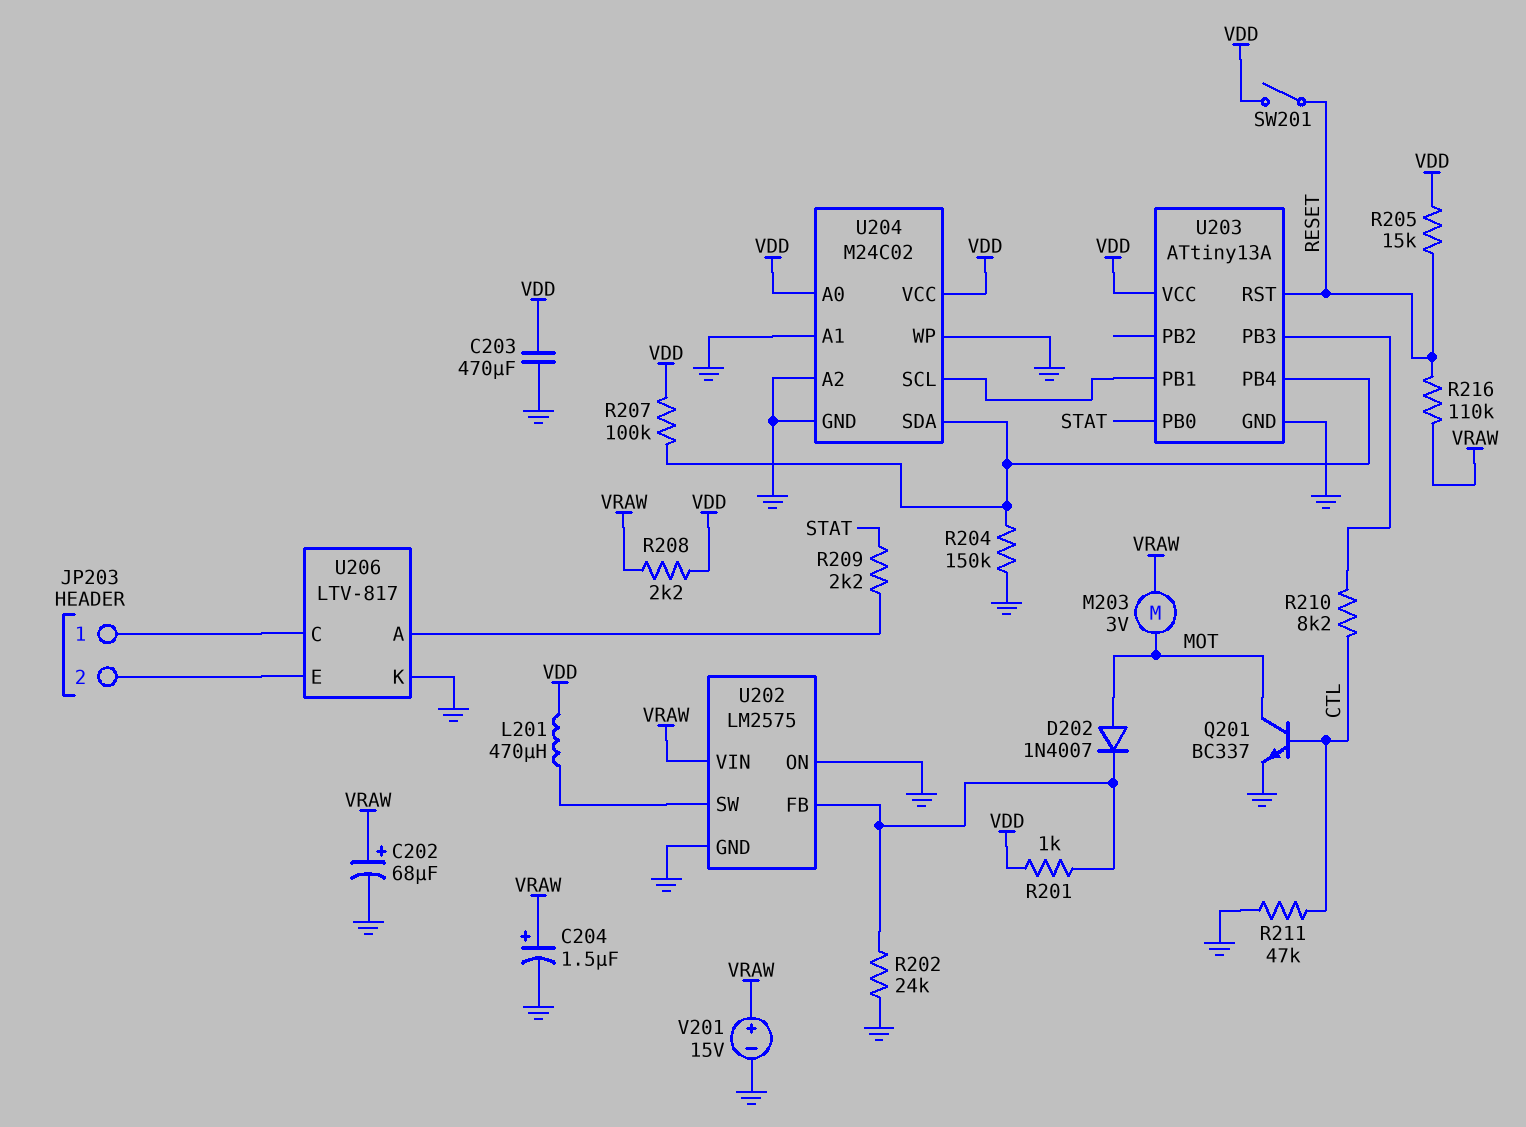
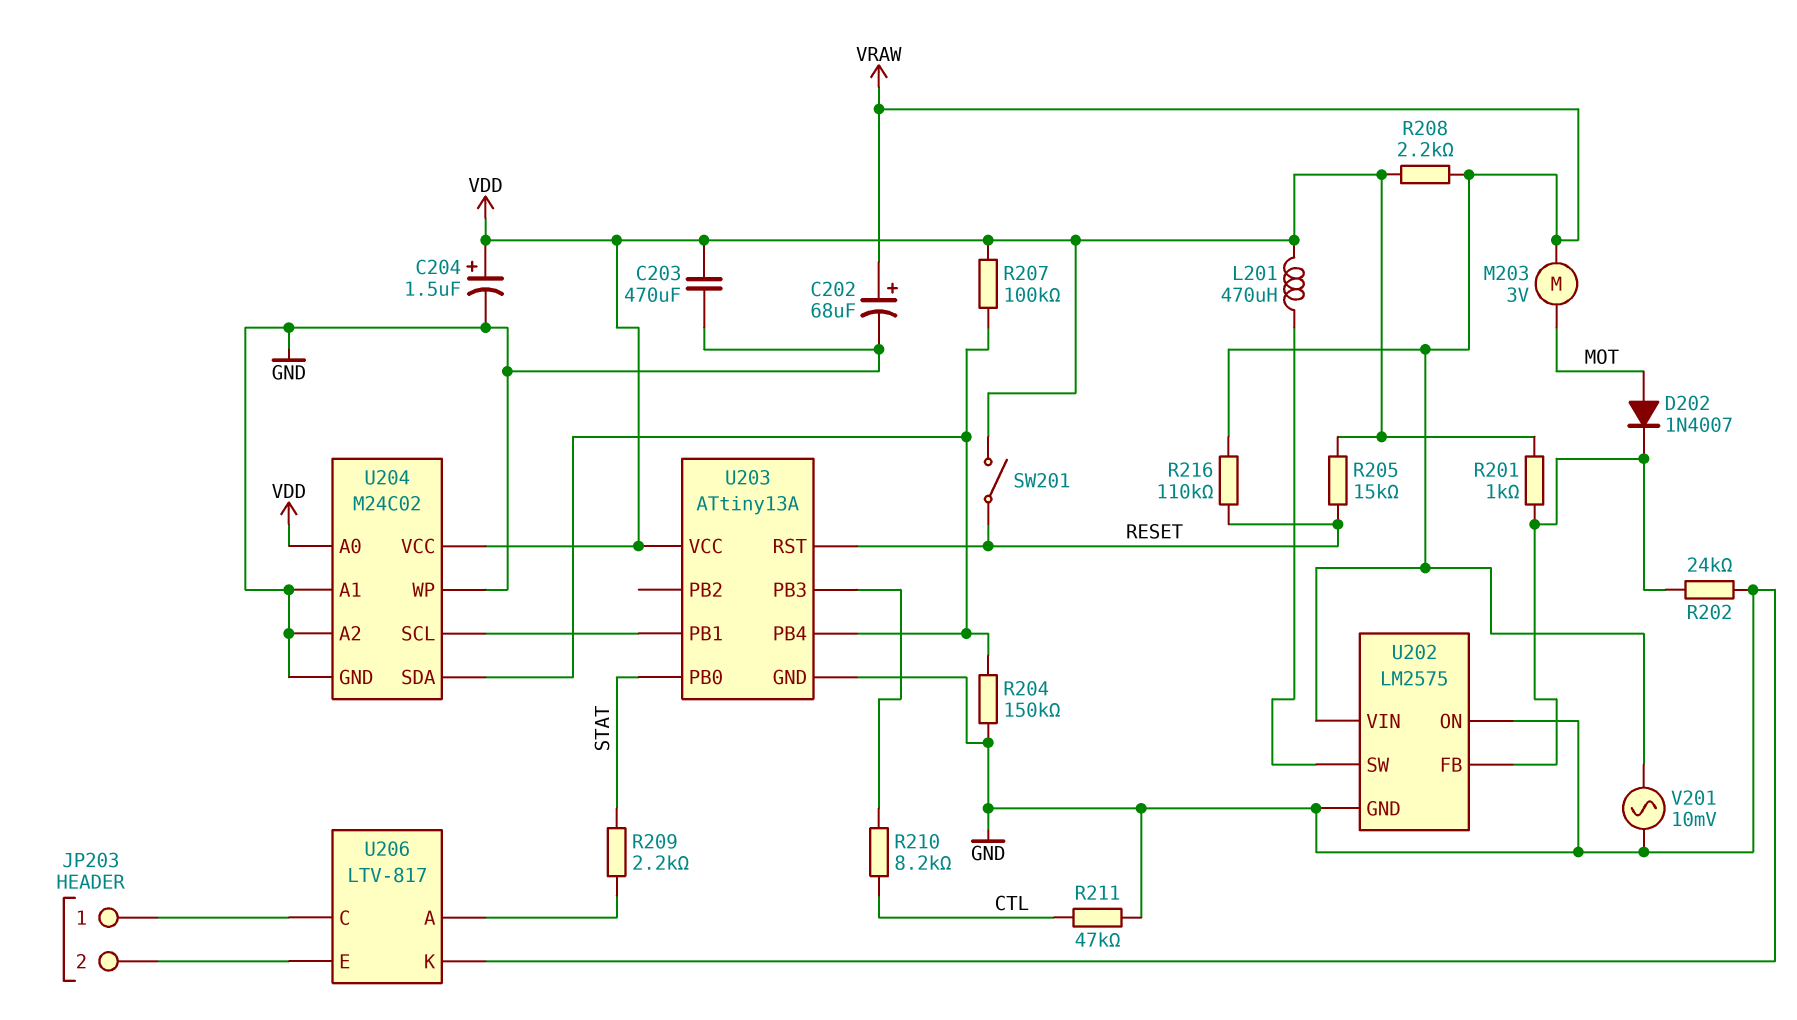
C204: 1.5uF (plus VRAW, minus GND) -> 1.5uF (plus VDD, minus GND)
Q201: NPN BC337 (B CTL, C MOT, E GND) -> none
V201: 15V (plus VRAW, minus GND) -> AC 10mV (GND, VRAW)

